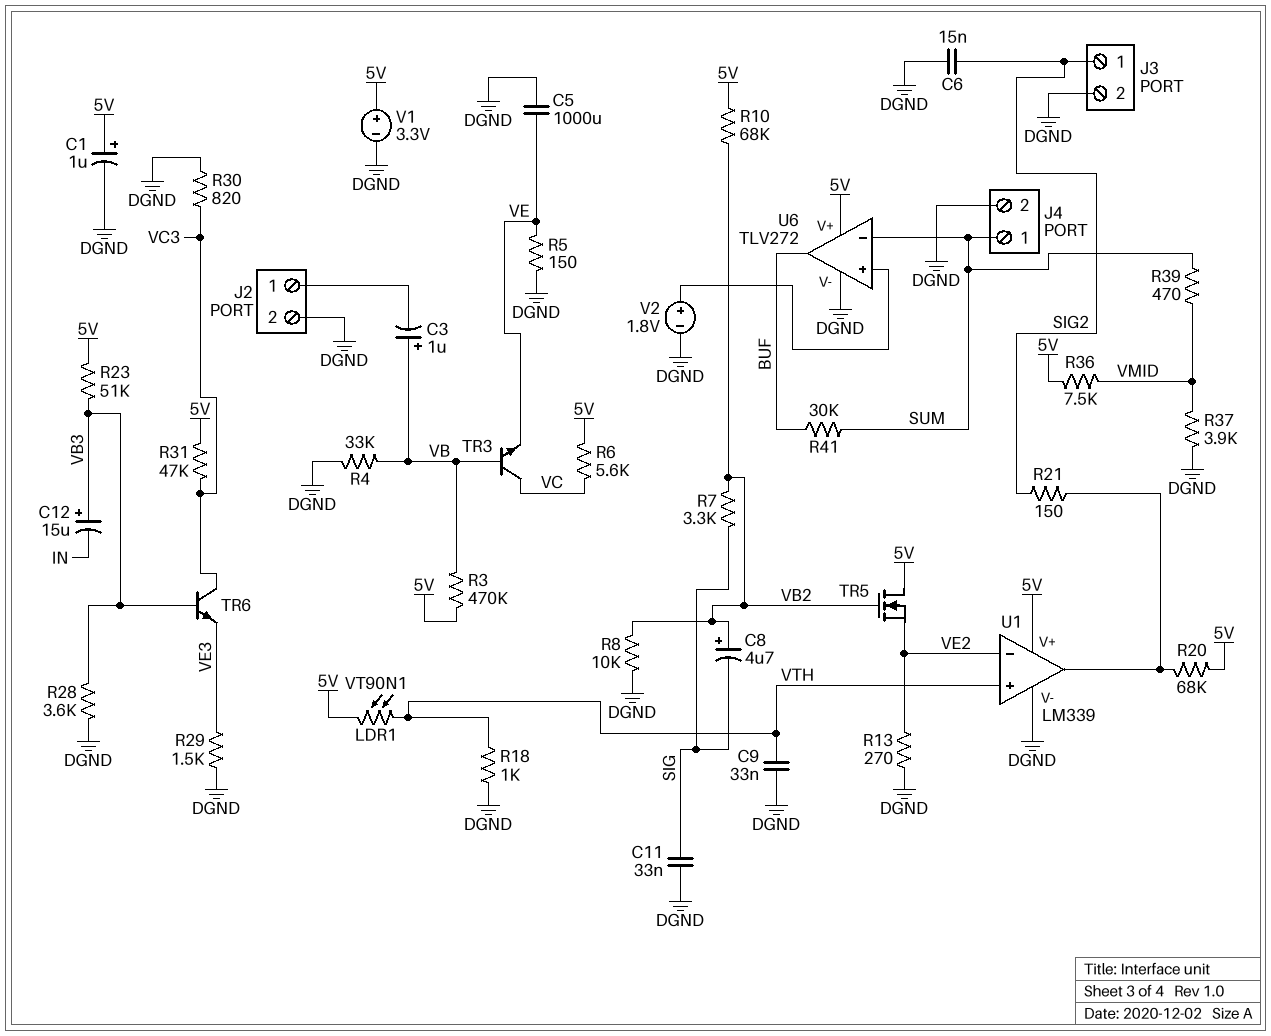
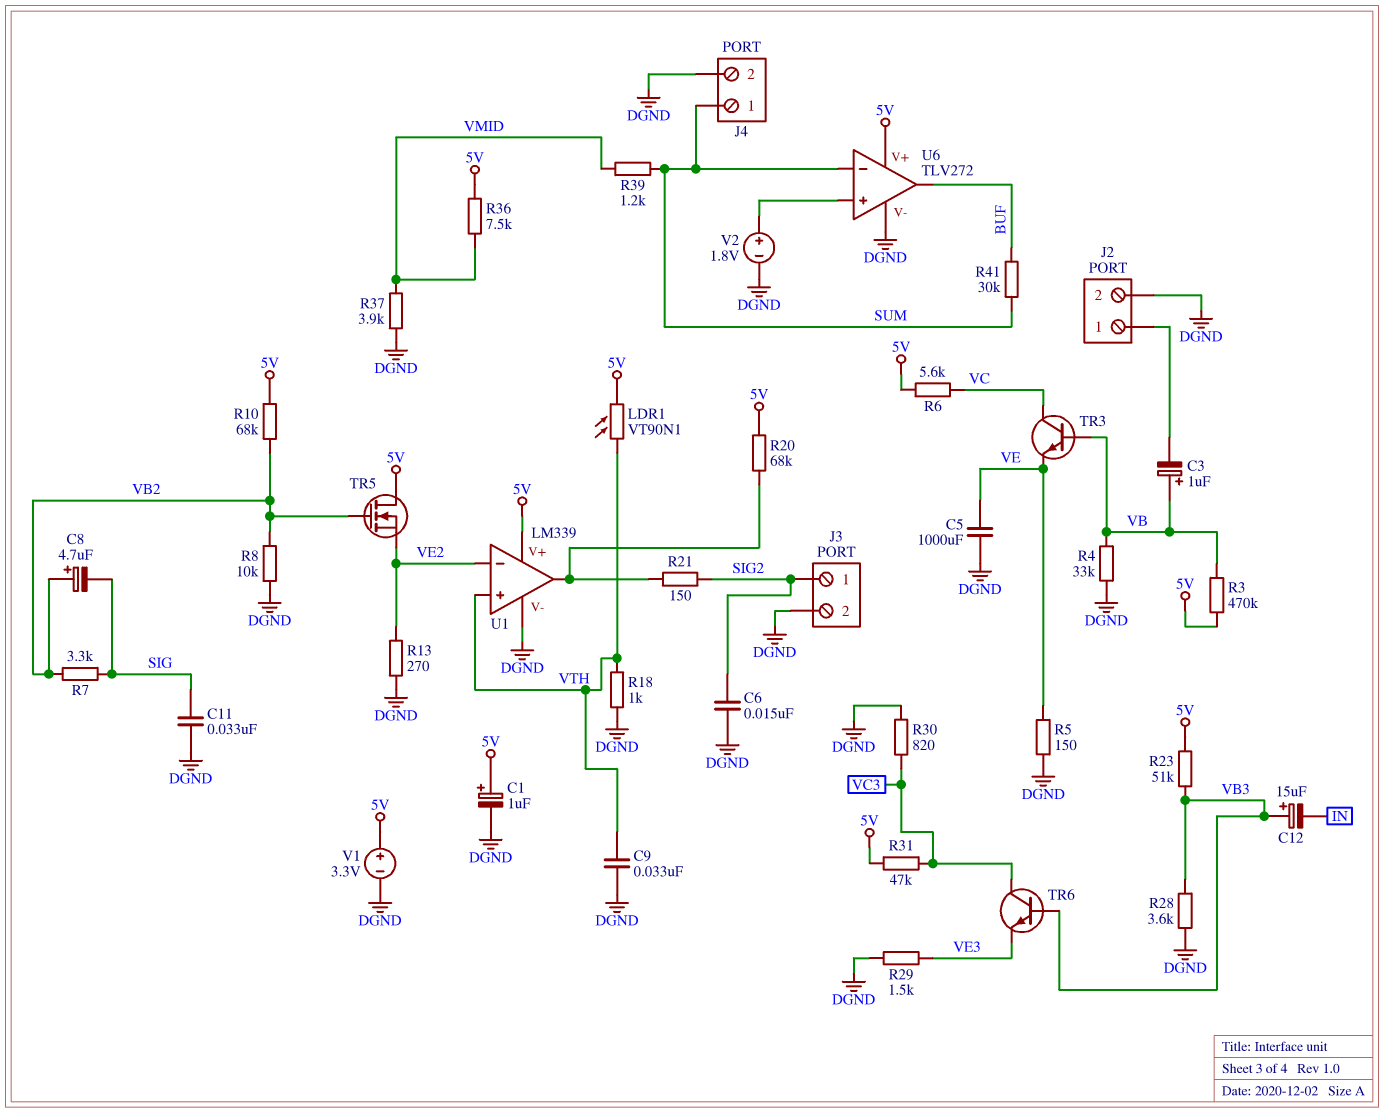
R39: 470 (SUM, VMID) -> 1.2k (SUM, VMID)

